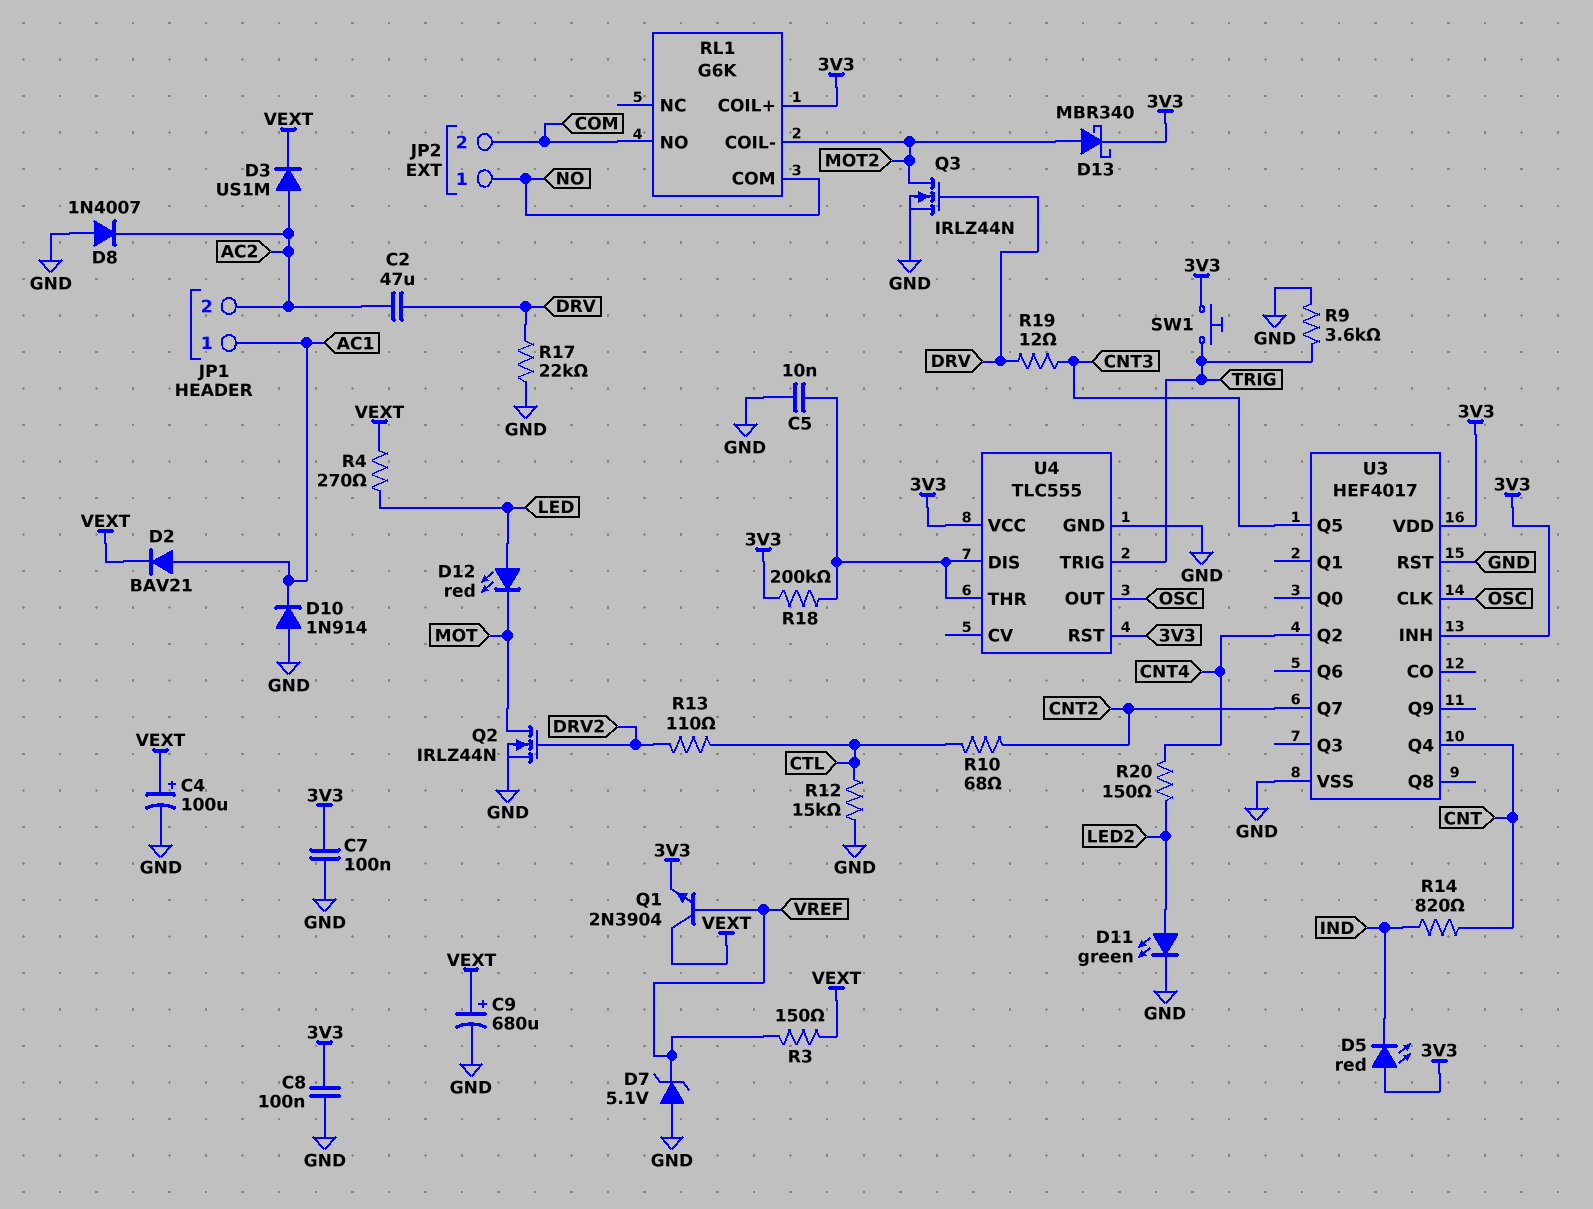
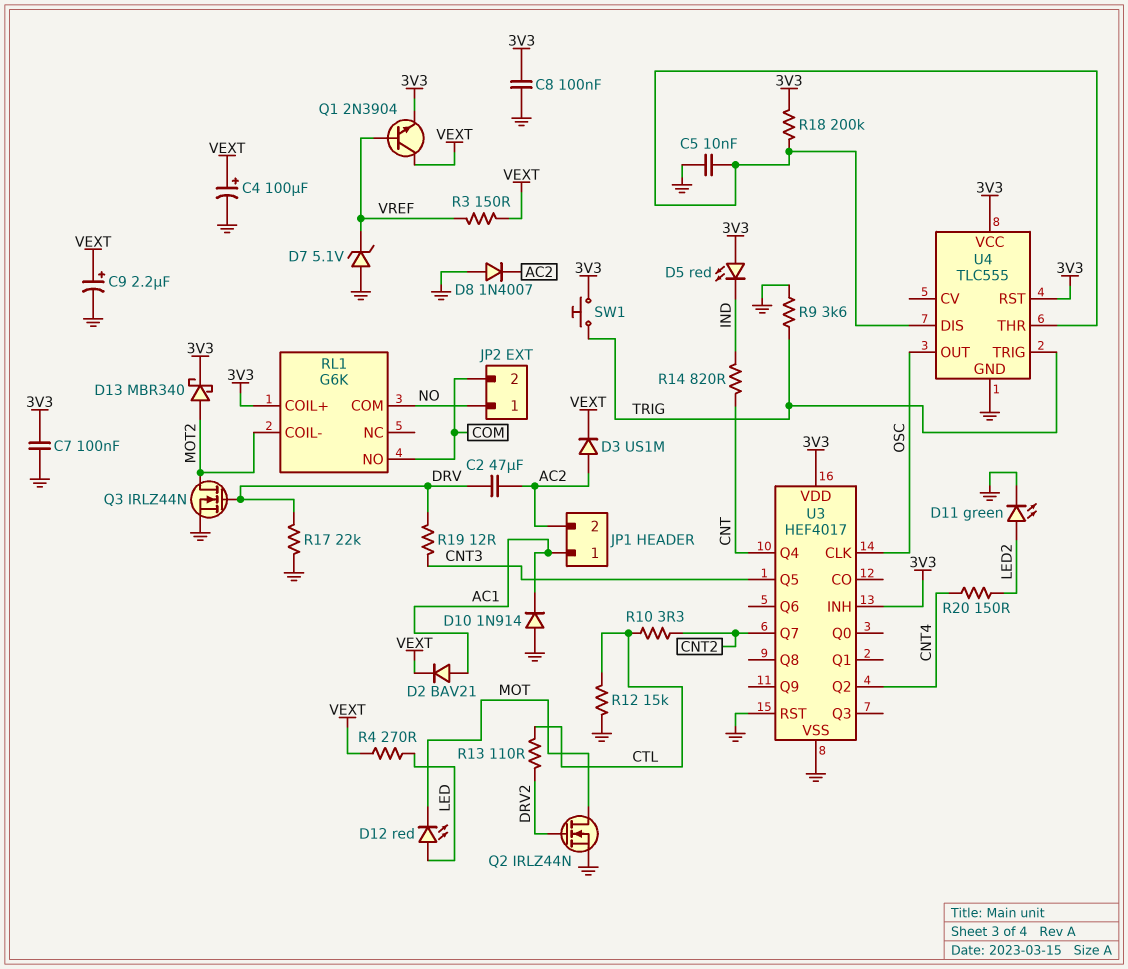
C9: 680uF (plus VEXT, minus GND) -> 2.2uF (plus VEXT, minus GND)
R10: 68 (CNT2, CTL) -> 3.3 (CNT2, CTL)

